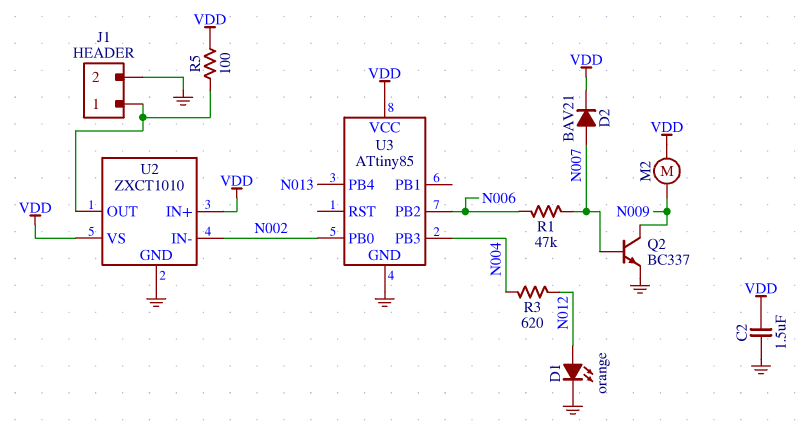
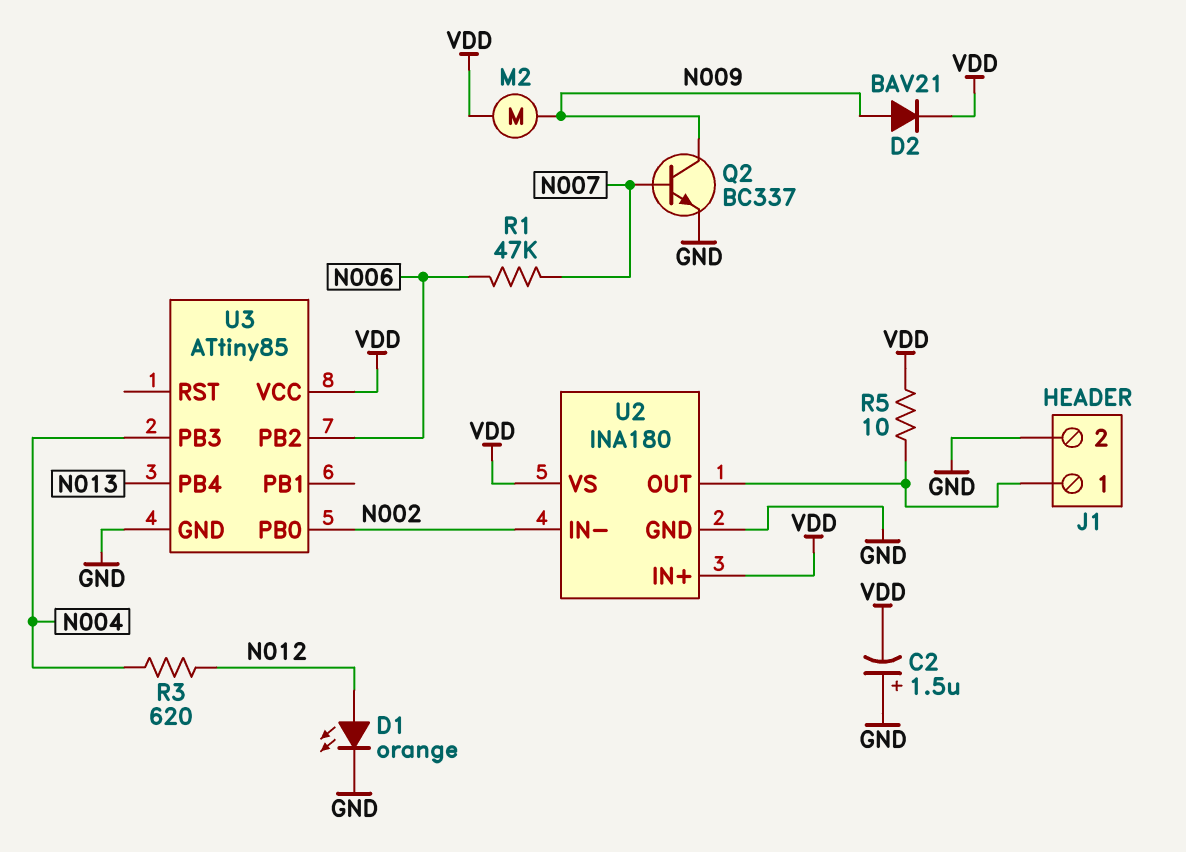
C2: 1.5uF (GND, VDD) -> 1.5uF (plus GND, minus VDD)
D2: diode BAV21 (A N007, K VDD) -> diode BAV21 (A N009, K VDD)
R5: 100 (J1/1, VDD) -> 10 (J1/1, VDD)
U2: ZXCT1010 -> INA180

